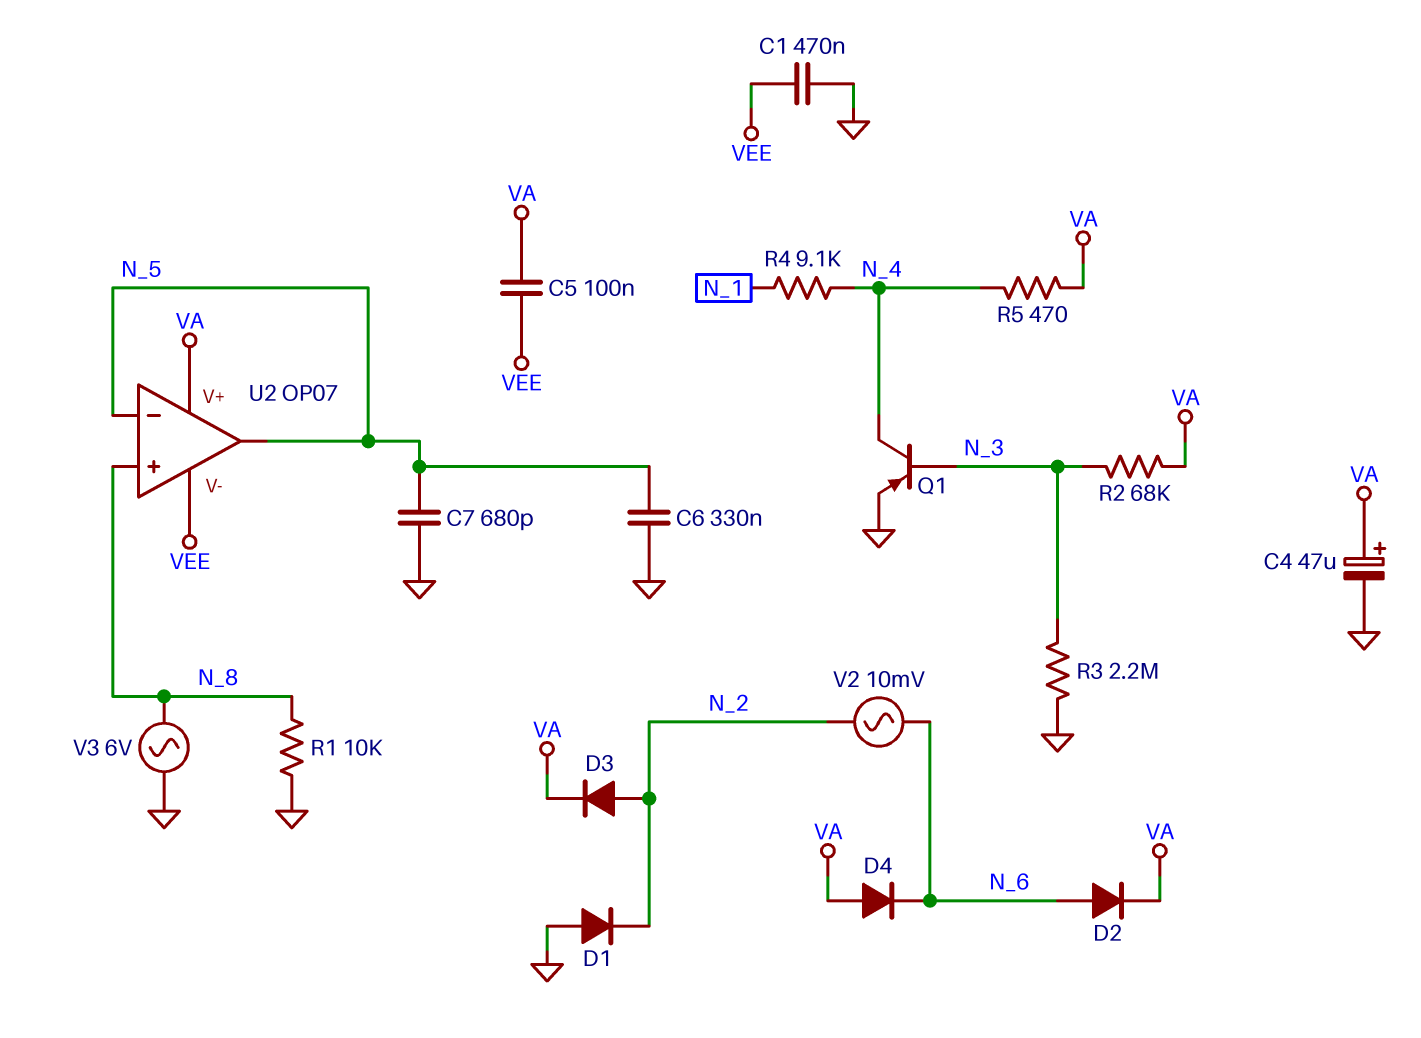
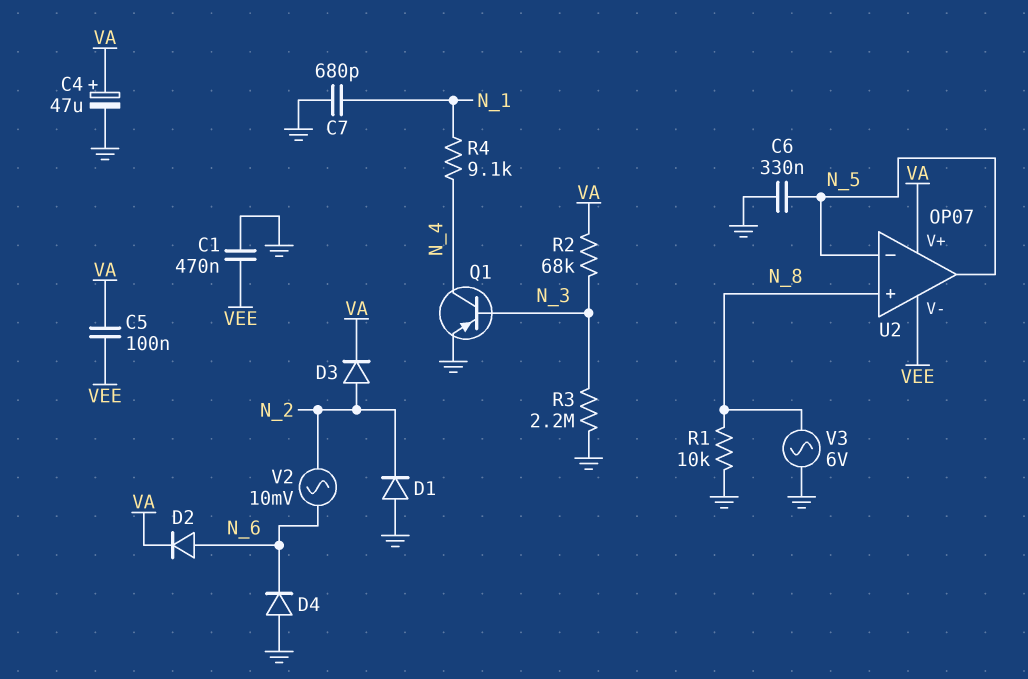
C7: 680pF (GND, N_5) -> 680pF (GND, N_1)
D4: diode (A VA, K N_6) -> diode (A GND, K N_6)
R5: 470 (N_4, VA) -> none

